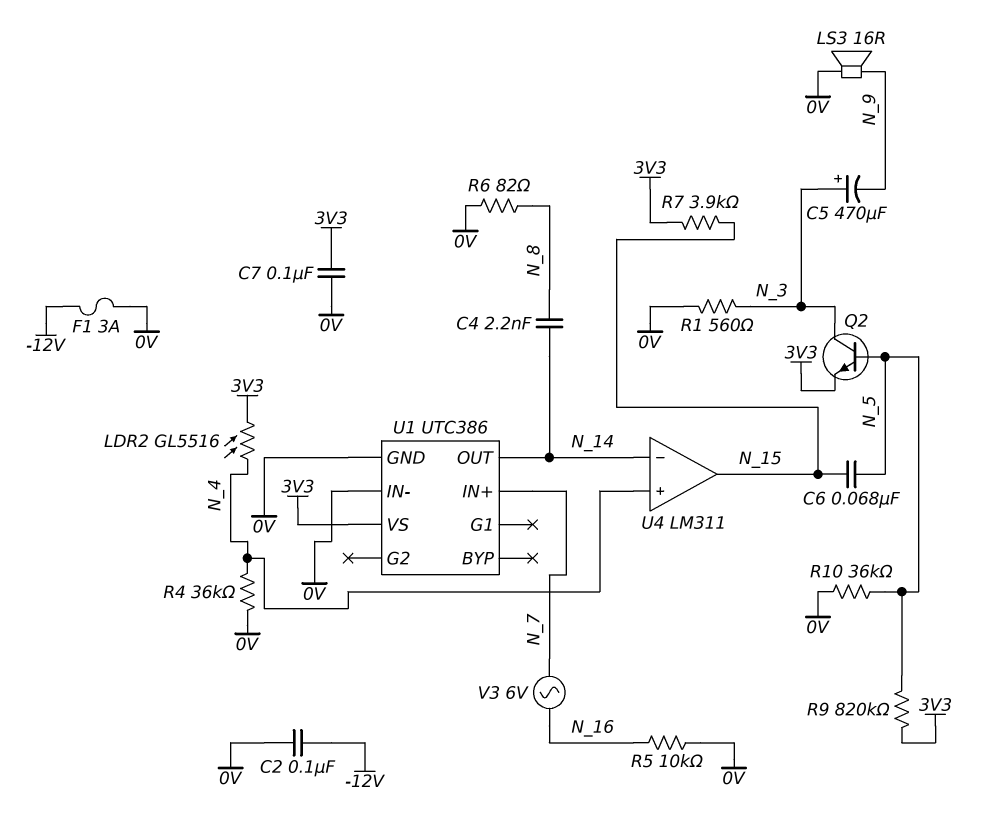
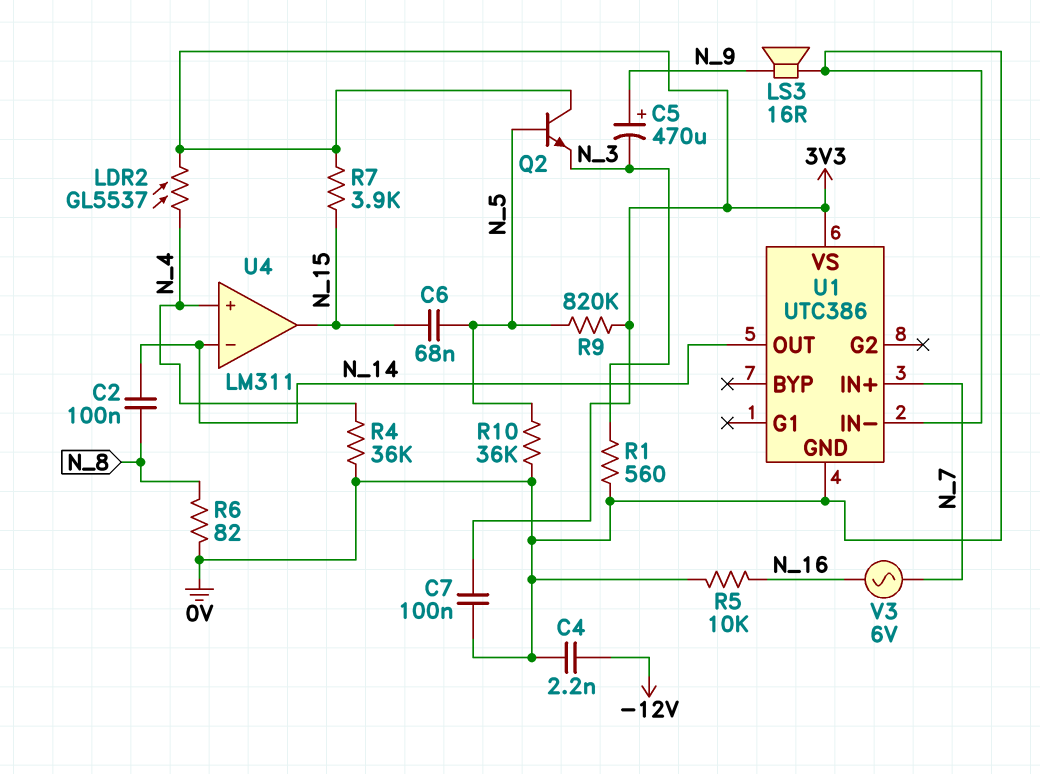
C2: 100nF (-12V, 0V) -> 100nF (N_8, N_14)
C4: 2.2nF (N_8, N_14) -> 2.2nF (-12V, 0V)
C5: 470uF (plus N_3, minus N_9) -> 470uF (plus N_9, minus N_3)
F1: 3A (-12V, 0V) -> none
LDR2: GL5516 (3V3, N_4) -> GL5537 (3V3, N_4)
Q2: NPN (B N_5, C N_3, E 3V3) -> NPN (B N_5, C 3V3, E N_3)

